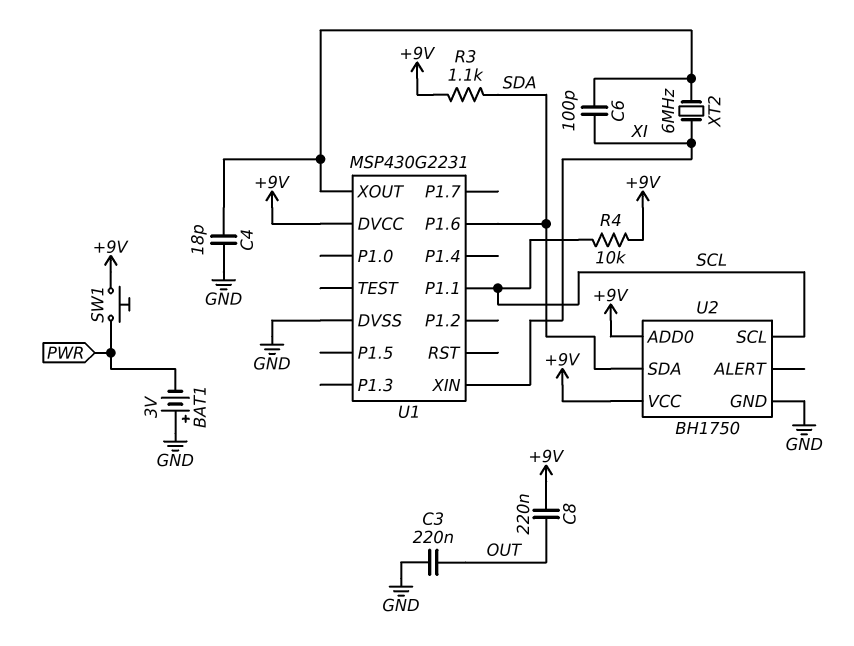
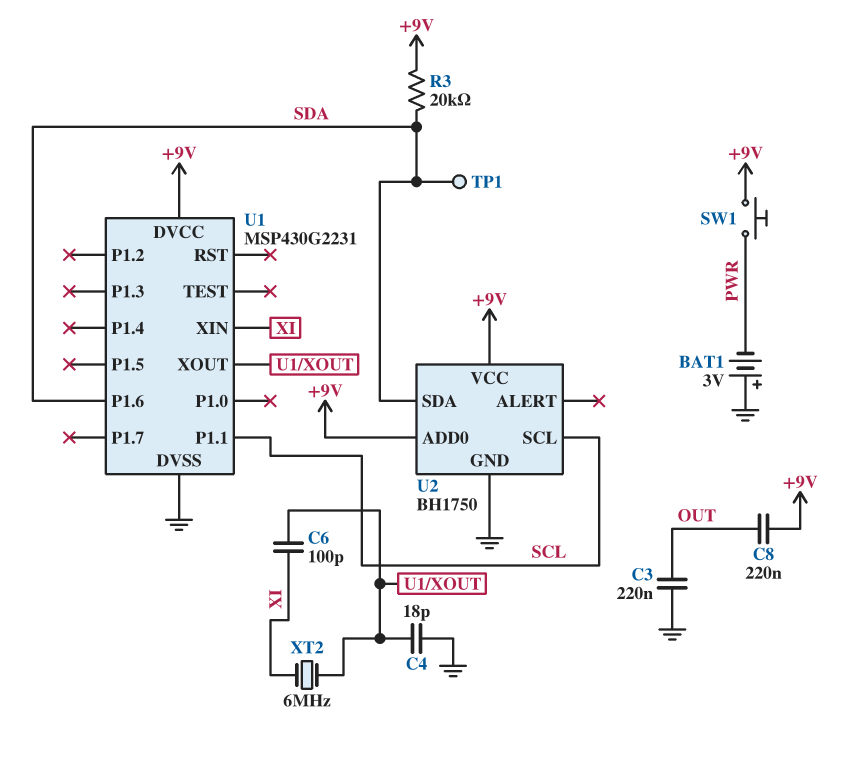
R3: 1.1k (+9V, SDA) -> 20k (+9V, SDA)
R4: 10k (+9V, SCL) -> none
TP1: none -> test point (SDA)

